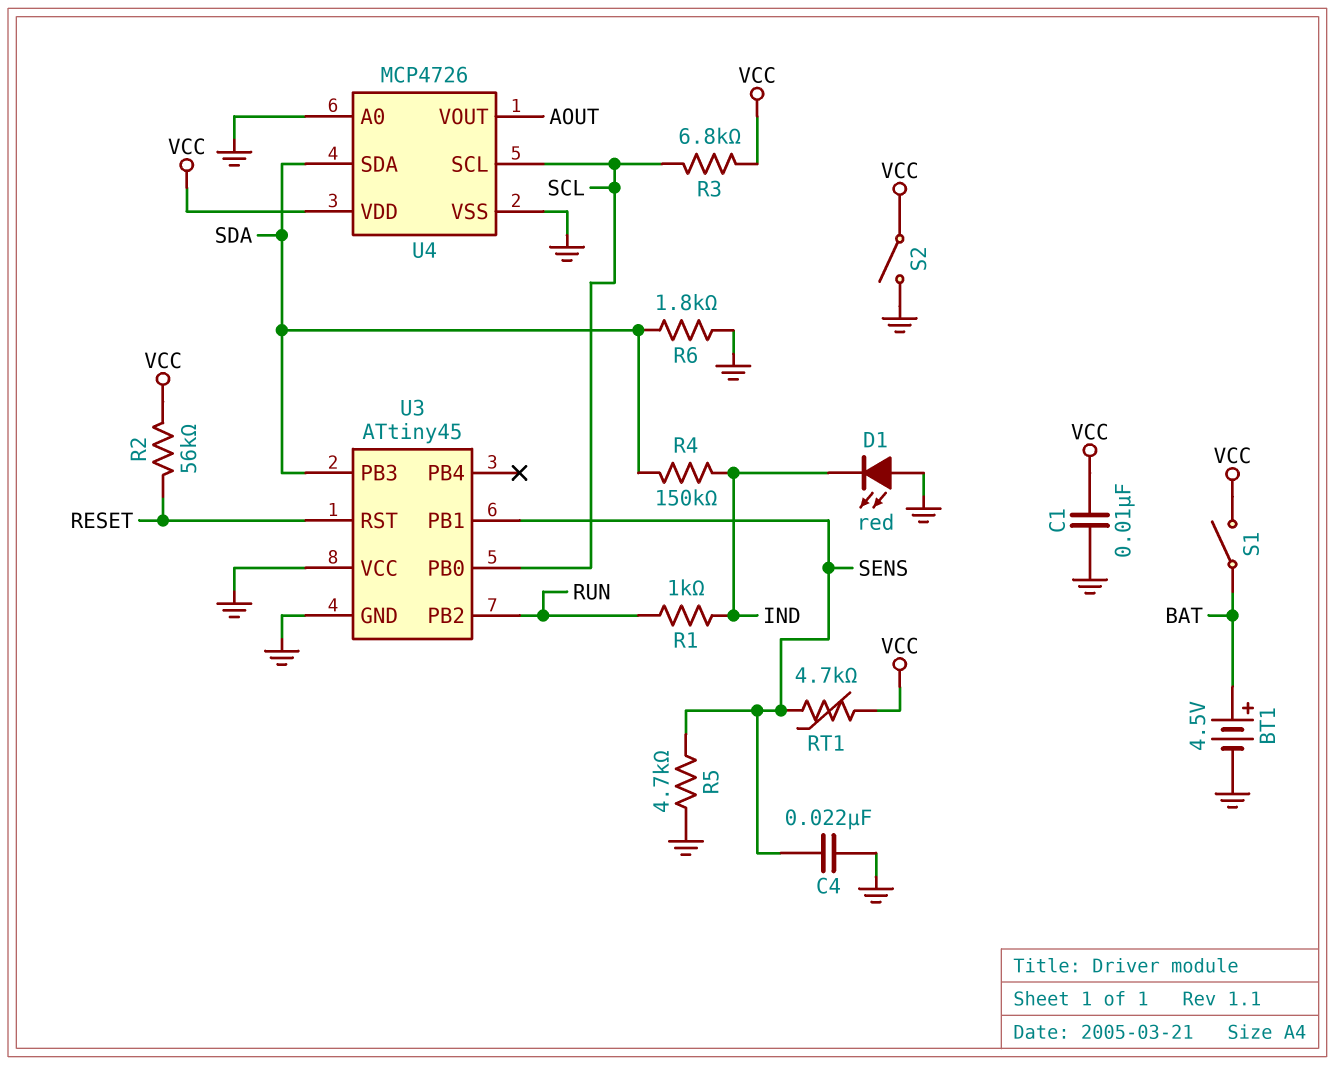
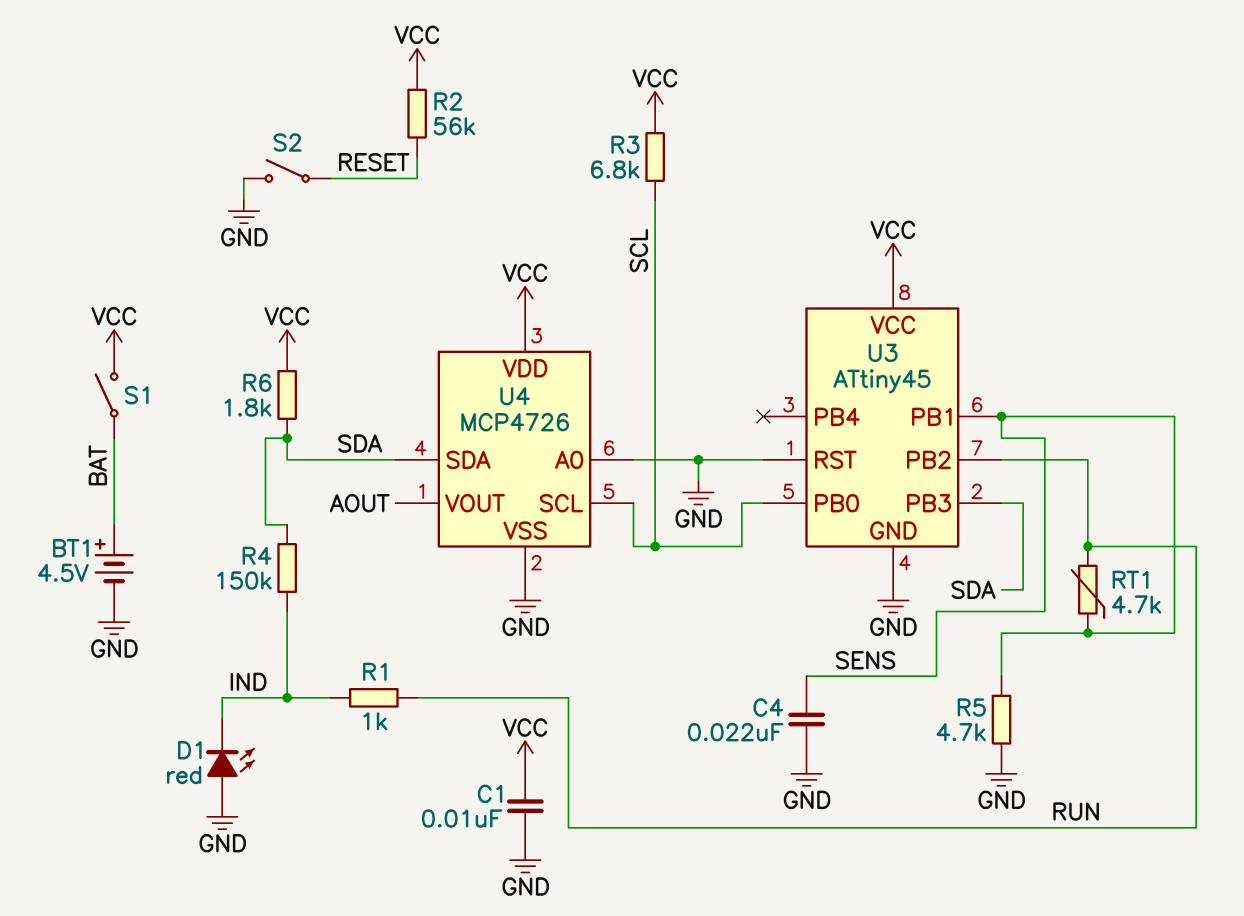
R6: 1.8k (GND, SDA) -> 1.8k (SDA, VCC)
RT1: 4.7k (SENS, VCC) -> 4.7k (RUN, SENS)
S2: switch (GND, VCC) -> switch (GND, RESET)
U3 pin RST: RESET -> GND
U3 pin VCC: GND -> VCC

